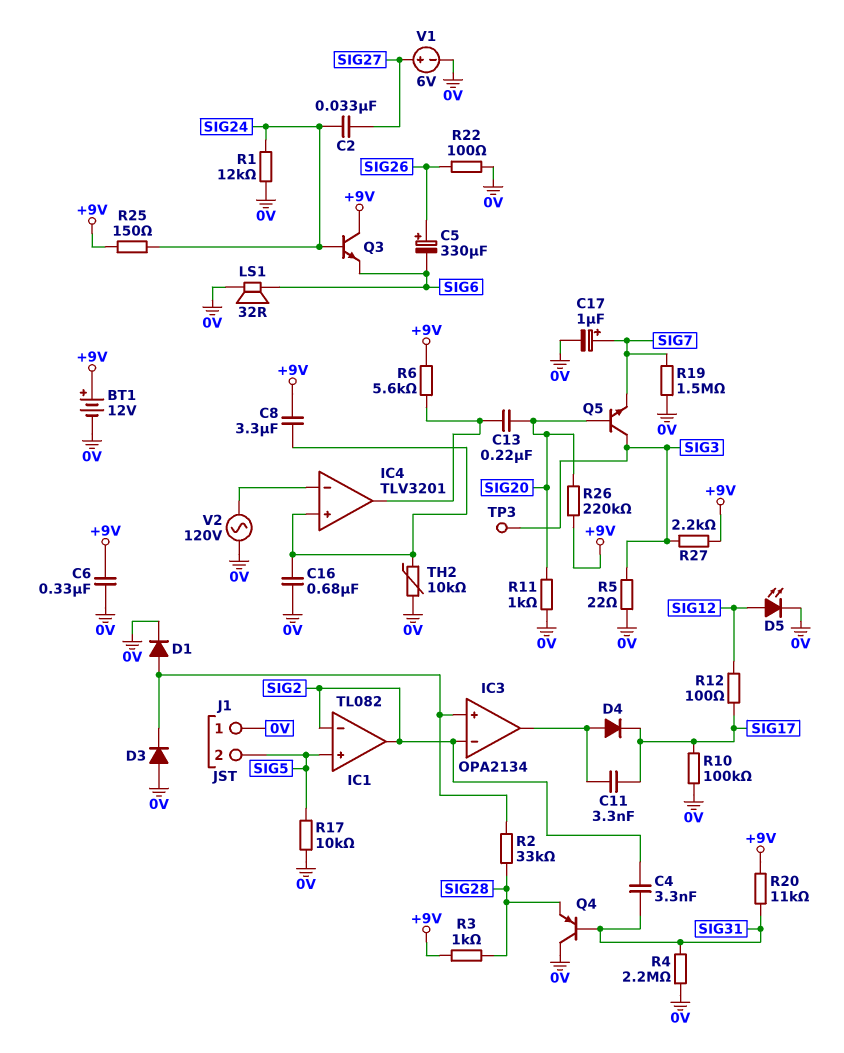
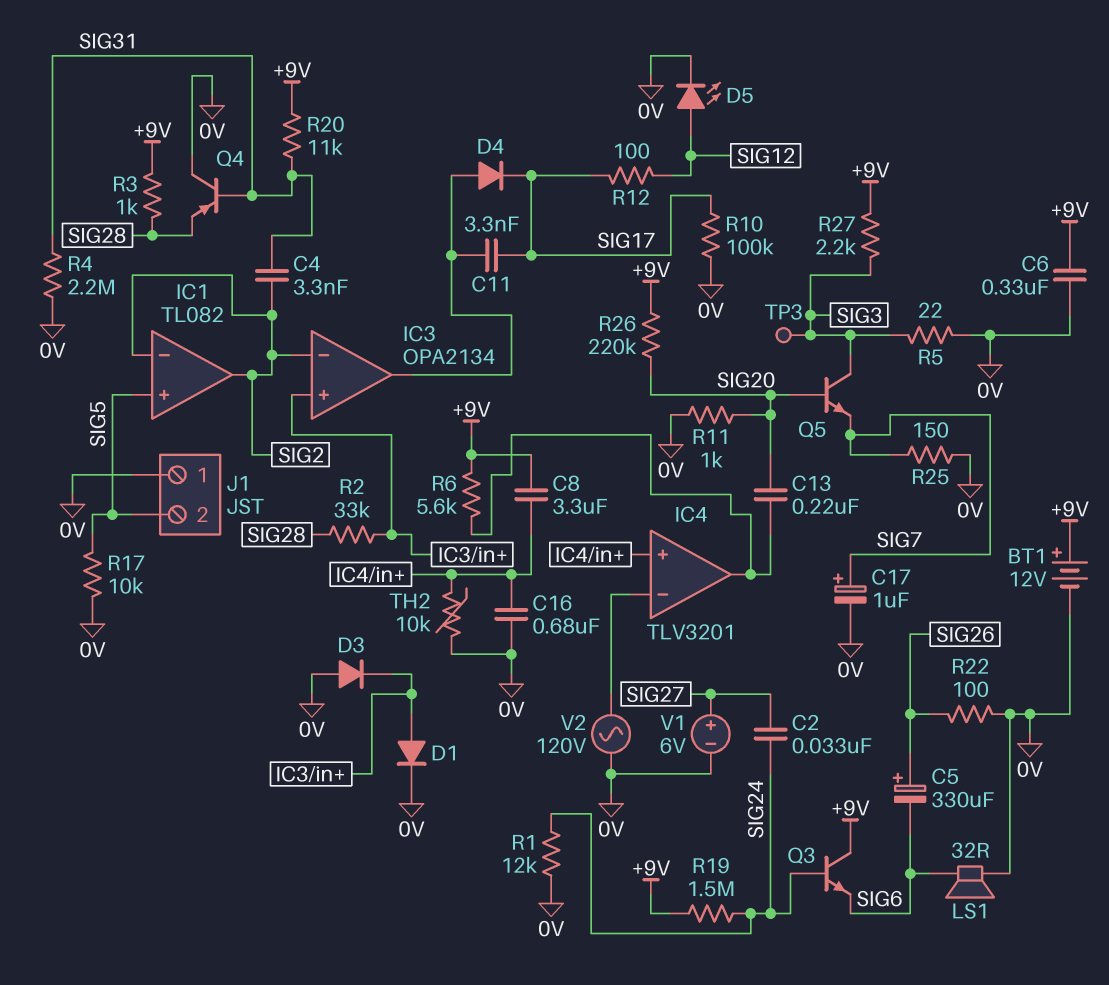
R19: 1.5M (0V, SIG7) -> 1.5M (+9V, SIG24)
R25: 150 (+9V, SIG24) -> 150 (0V, SIG7)

